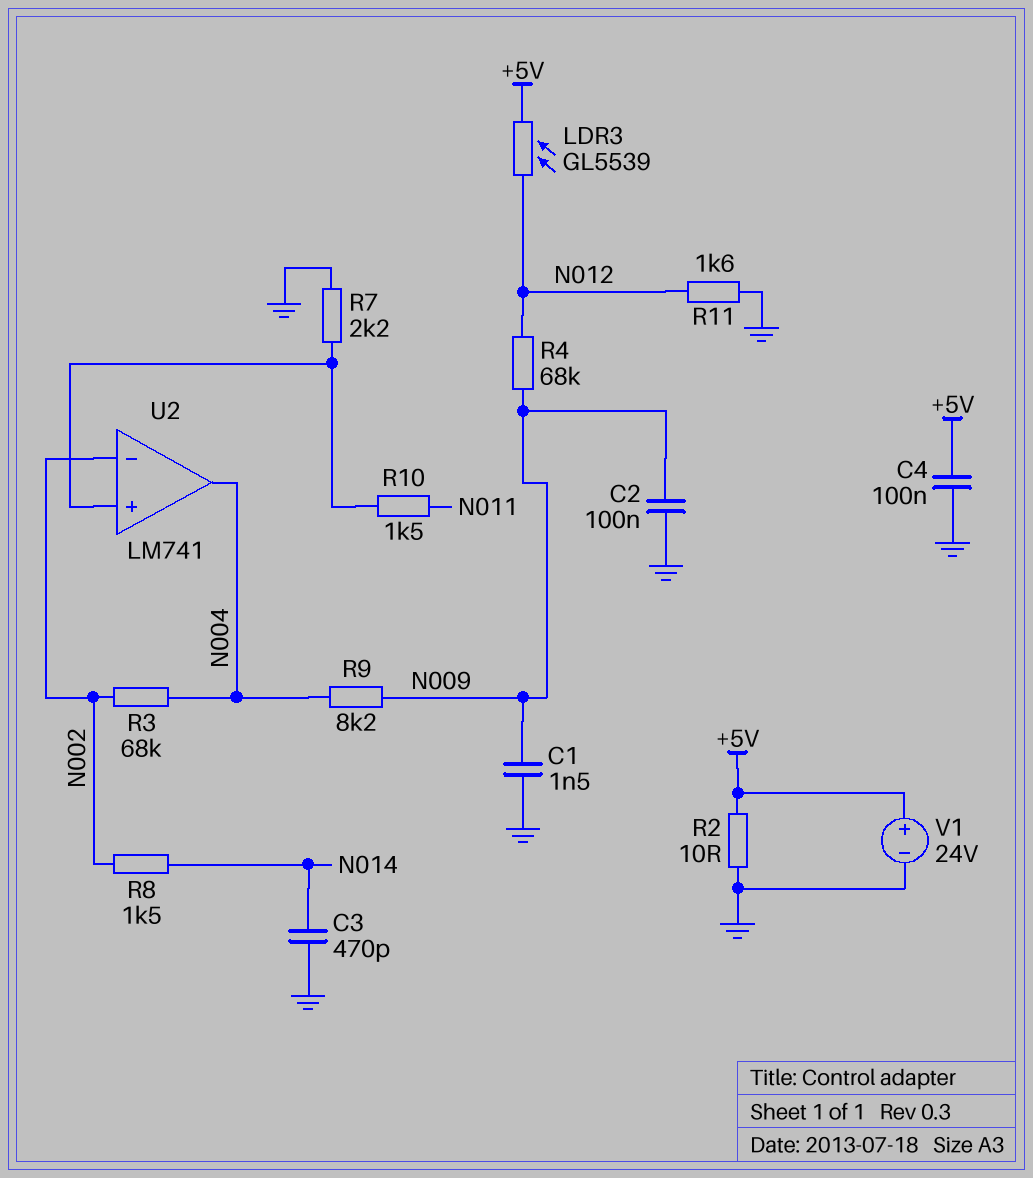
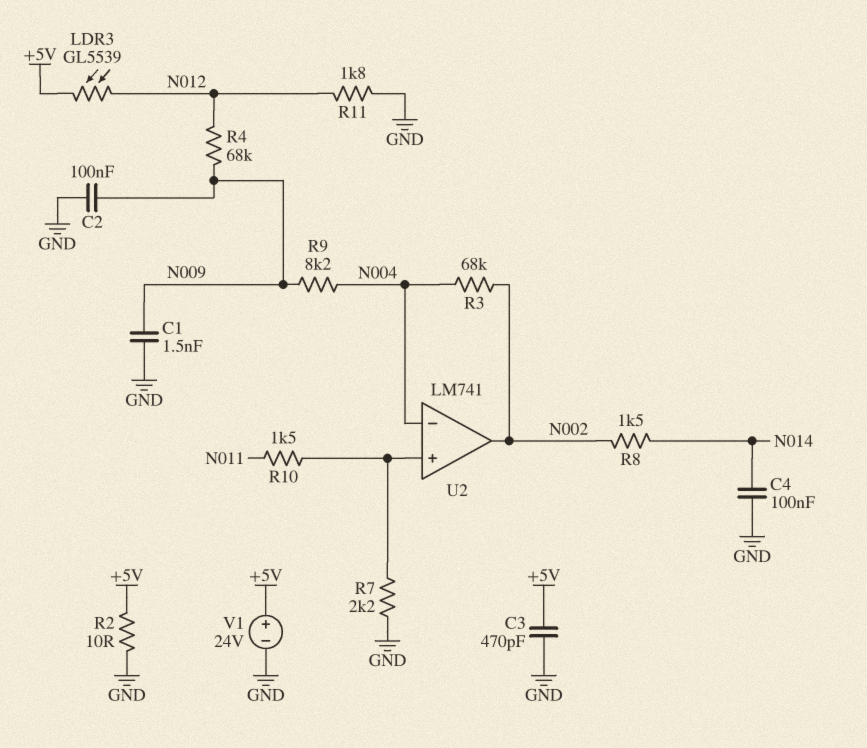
C3: 470pF (GND, N014) -> 470pF (+5V, GND)
C4: 100nF (+5V, GND) -> 100nF (GND, N014)
R11: 1.6k (GND, N012) -> 1.8k (GND, N012)
U2 pin in-: N002 -> N004
U2 pin out: N004 -> N002

